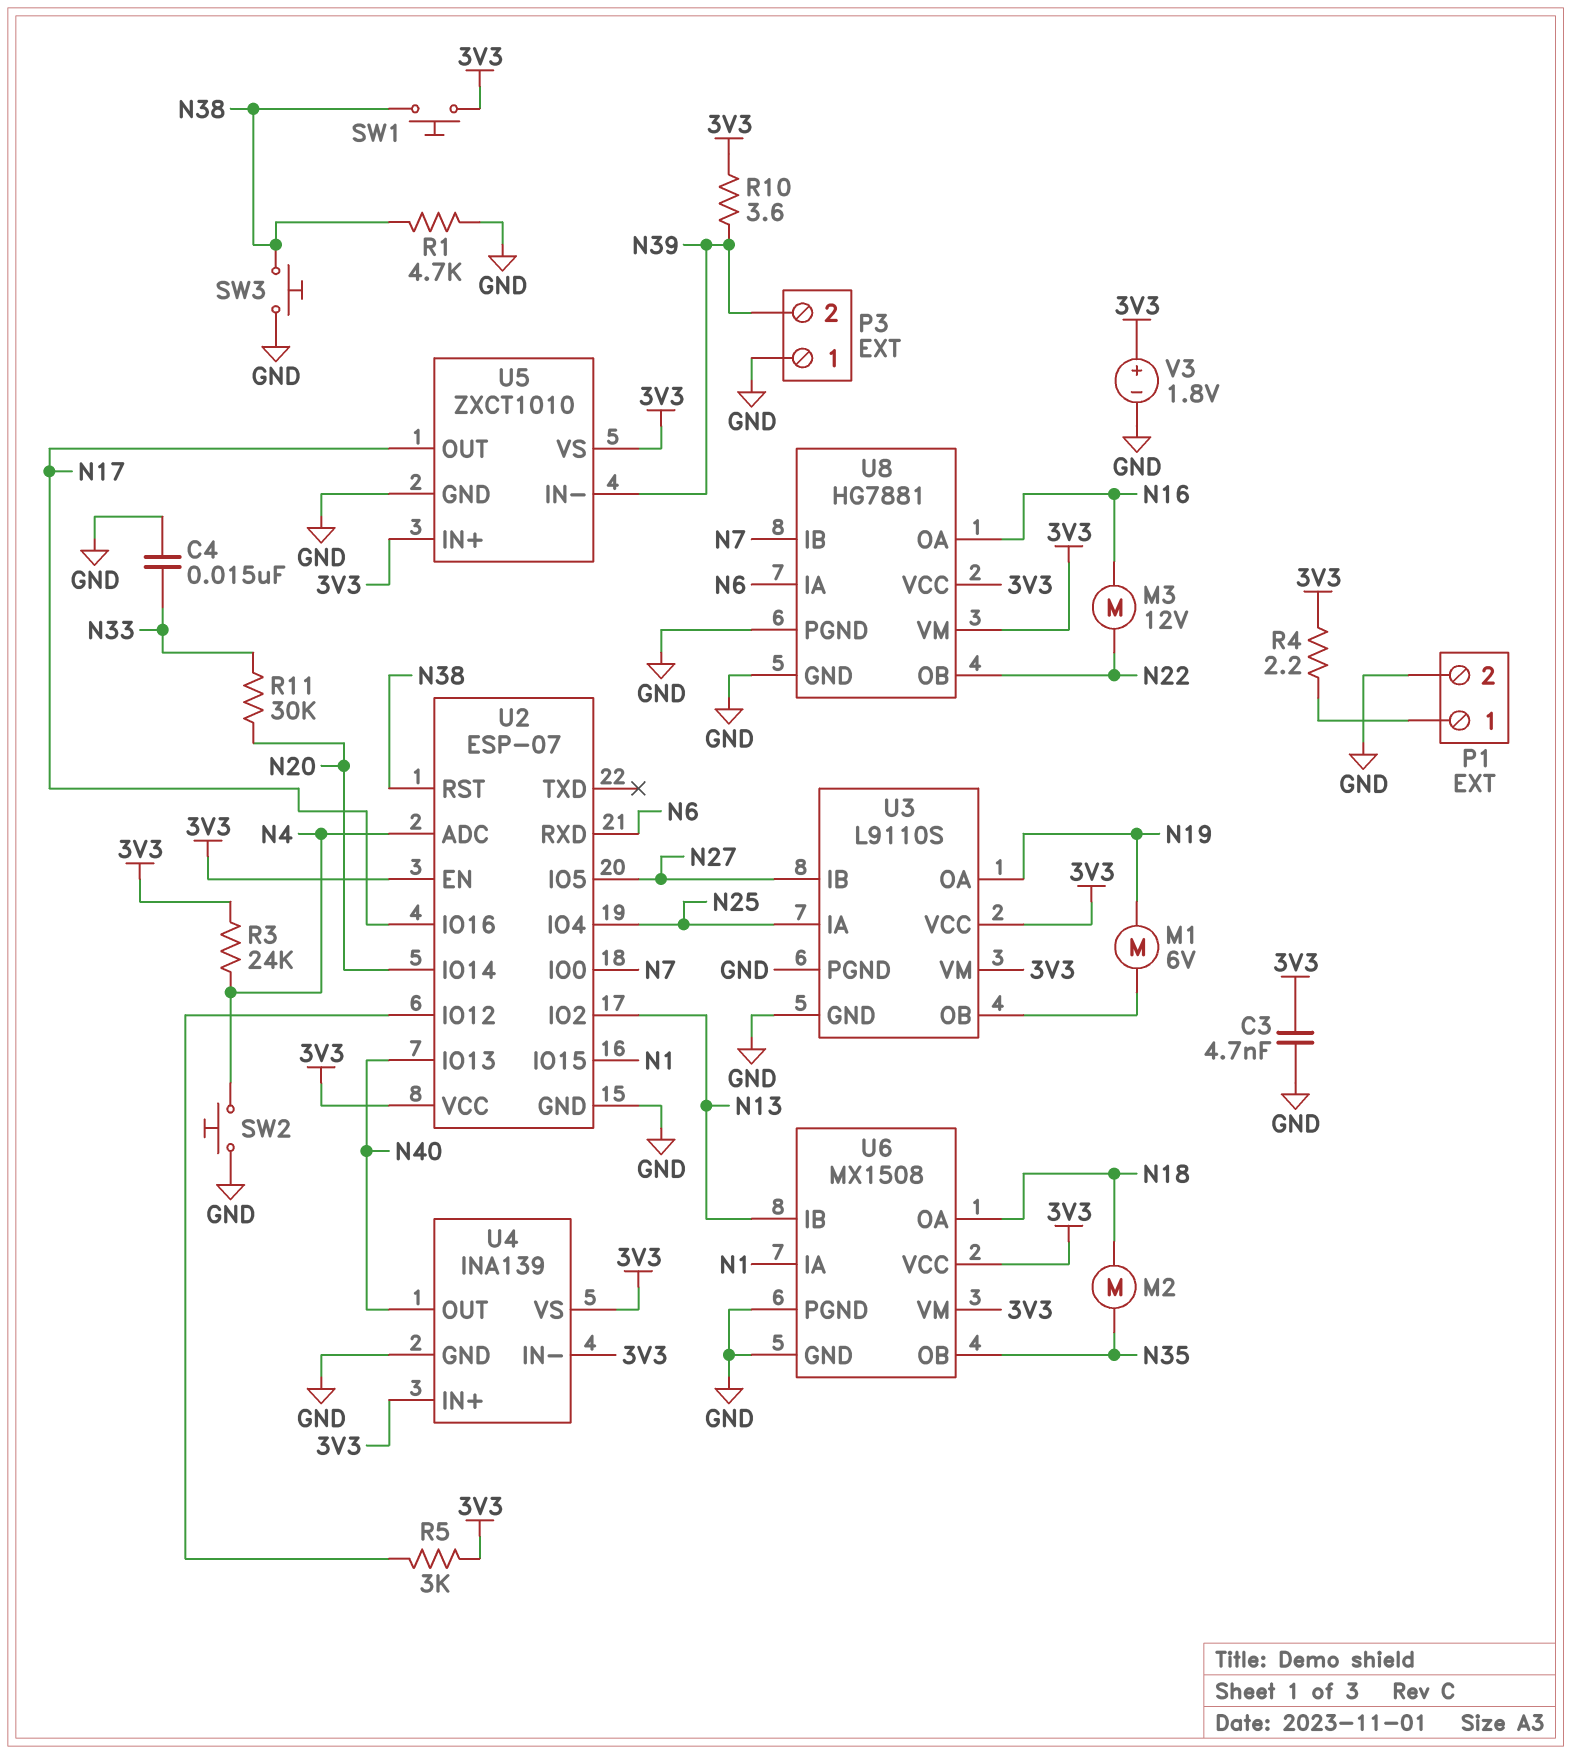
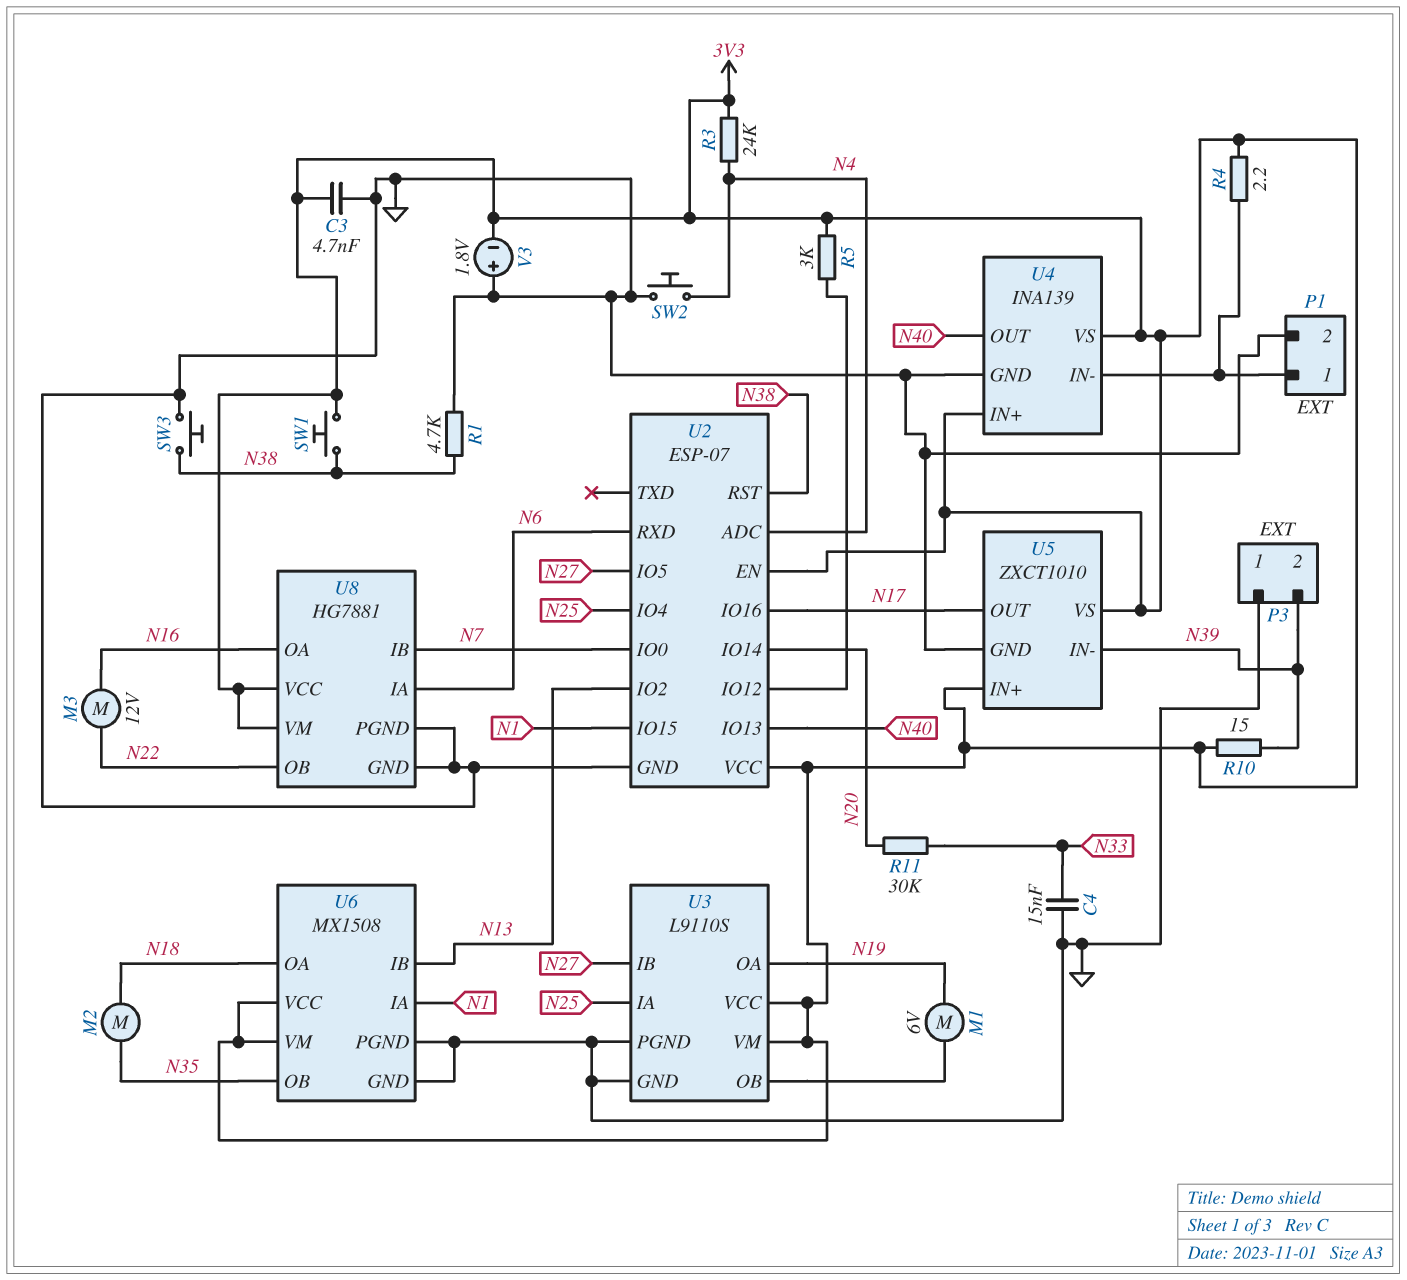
R10: 3.6 (3V3, N39) -> 15 (3V3, N39)
U4 pin IN-: 3V3 -> P1/1
V3: 1.8V (plus 3V3, minus GND) -> 1.8V (plus GND, minus 3V3)

